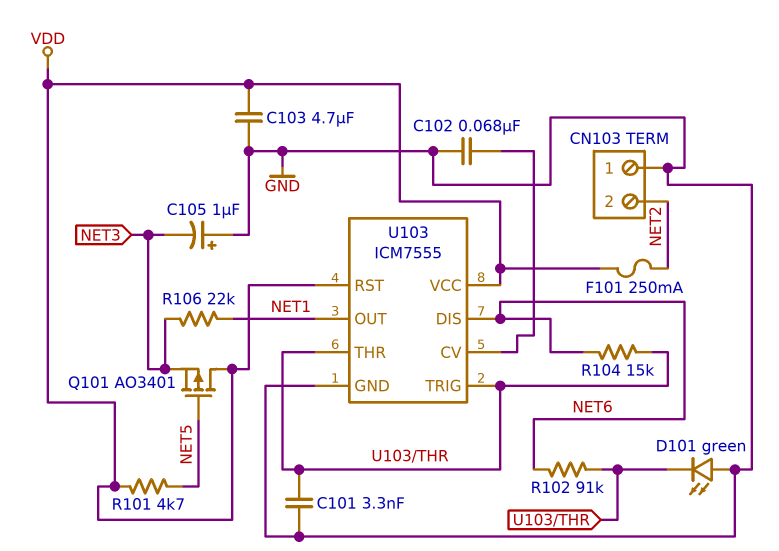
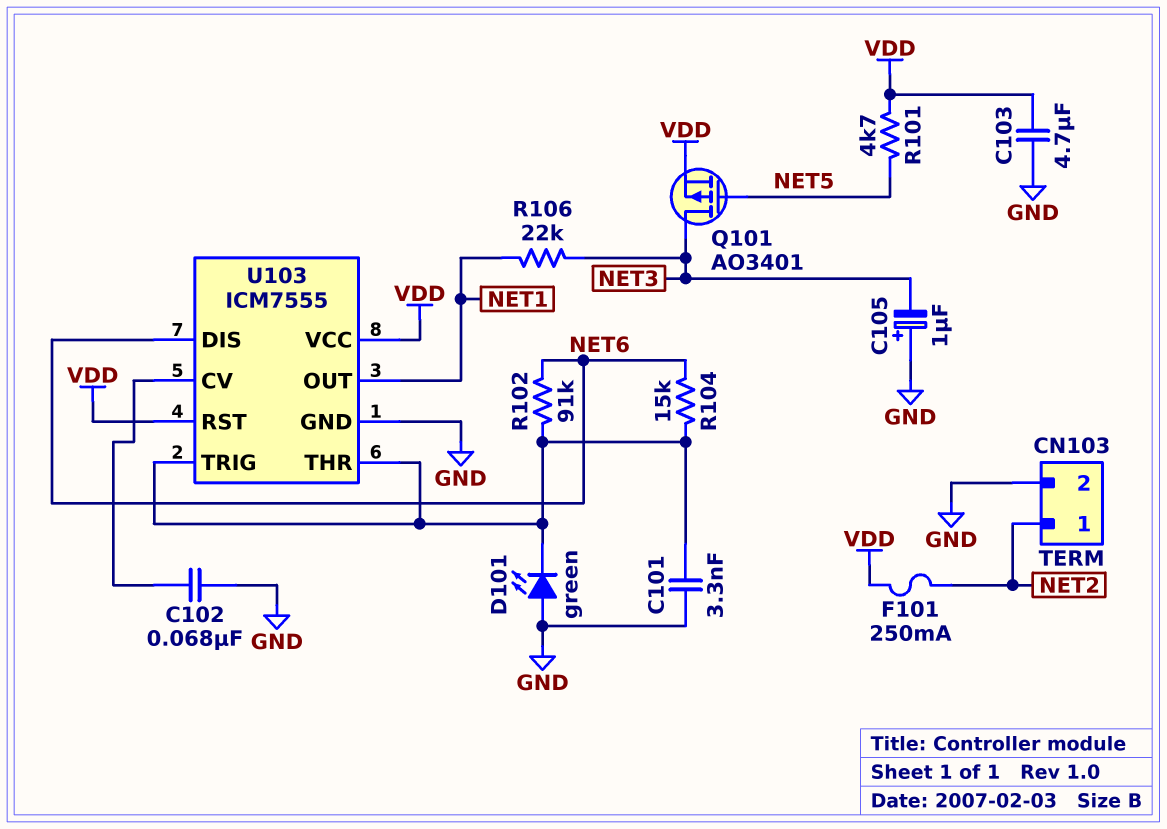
CN103 pin 1: GND -> NET2
CN103 pin 2: NET2 -> GND
Q101: PMOS AO3401 (G NET5, D VDD, S NET3) -> PMOS AO3401 (G NET5, D NET3, S VDD)

